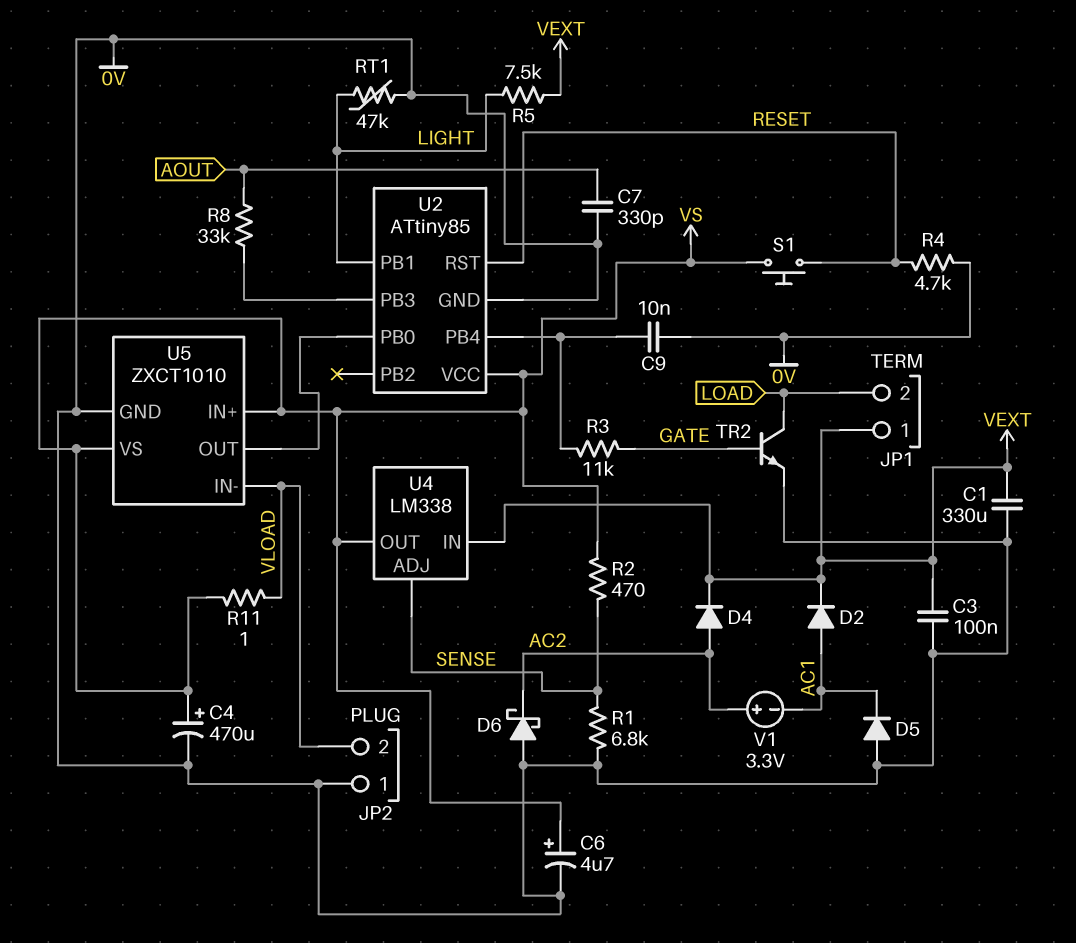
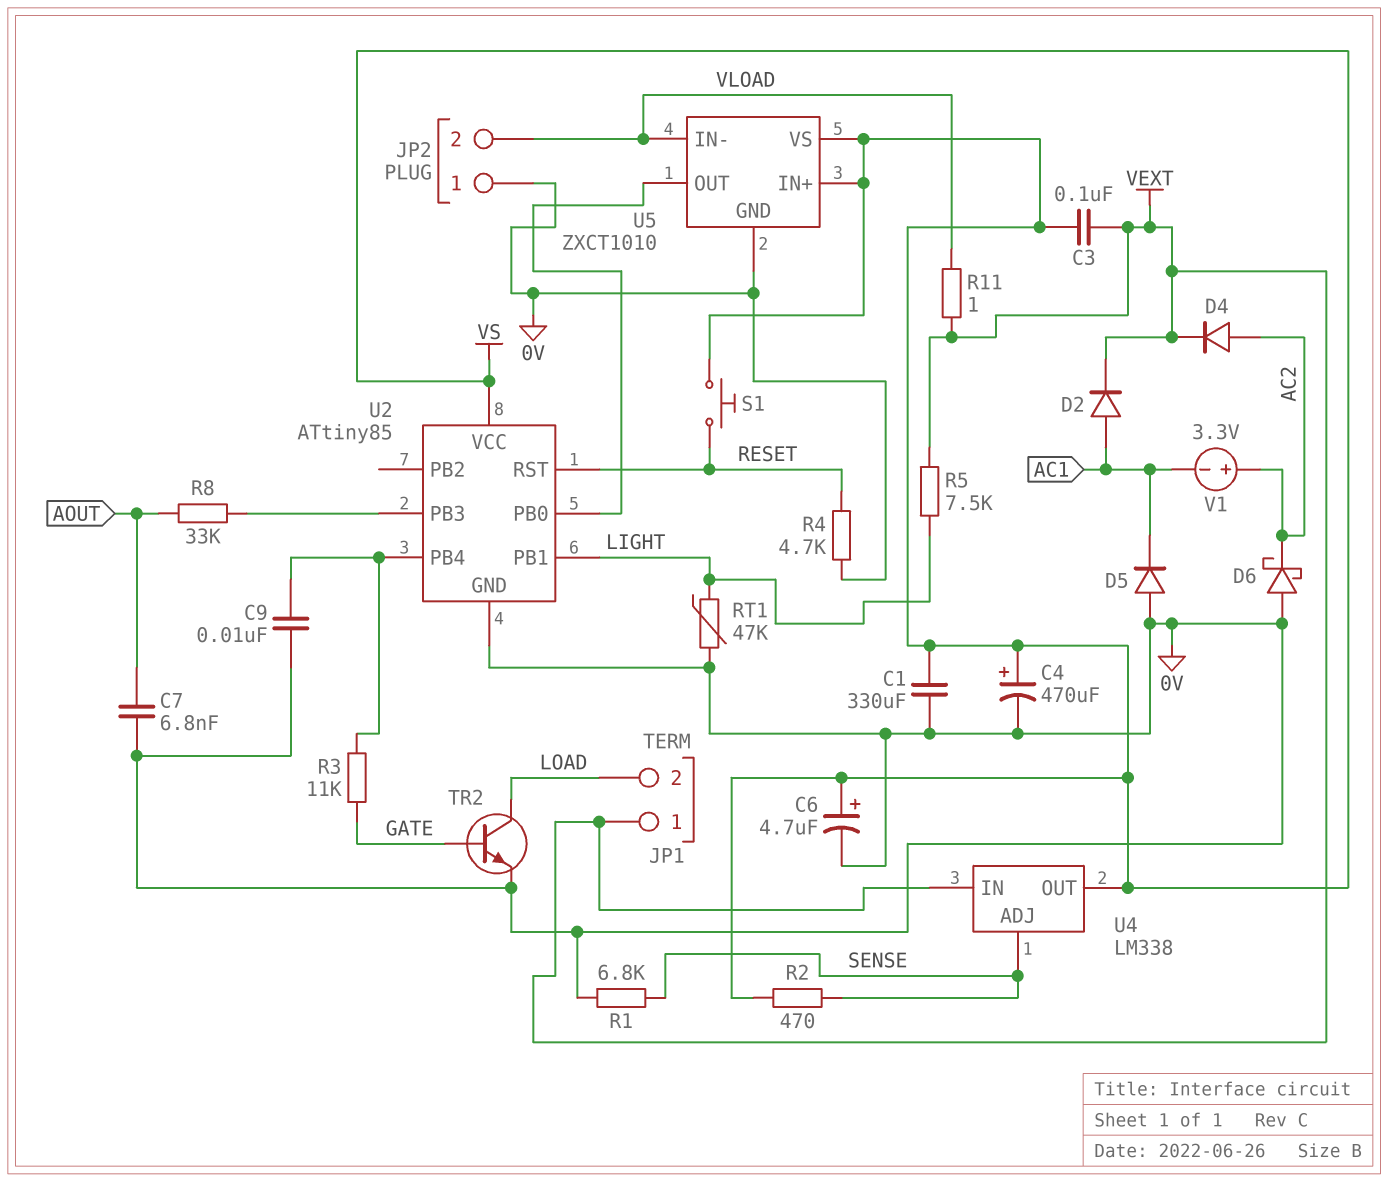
C1: 330uF (0V, VEXT) -> 330uF (0V, VS)
C3: 100nF (0V, VEXT) -> 100nF (VEXT, VS)
C7: 330pF (0V, AOUT) -> 6.8nF (0V, AOUT)
R11: 1 (VLOAD, VS) -> 1 (VEXT, VLOAD)

